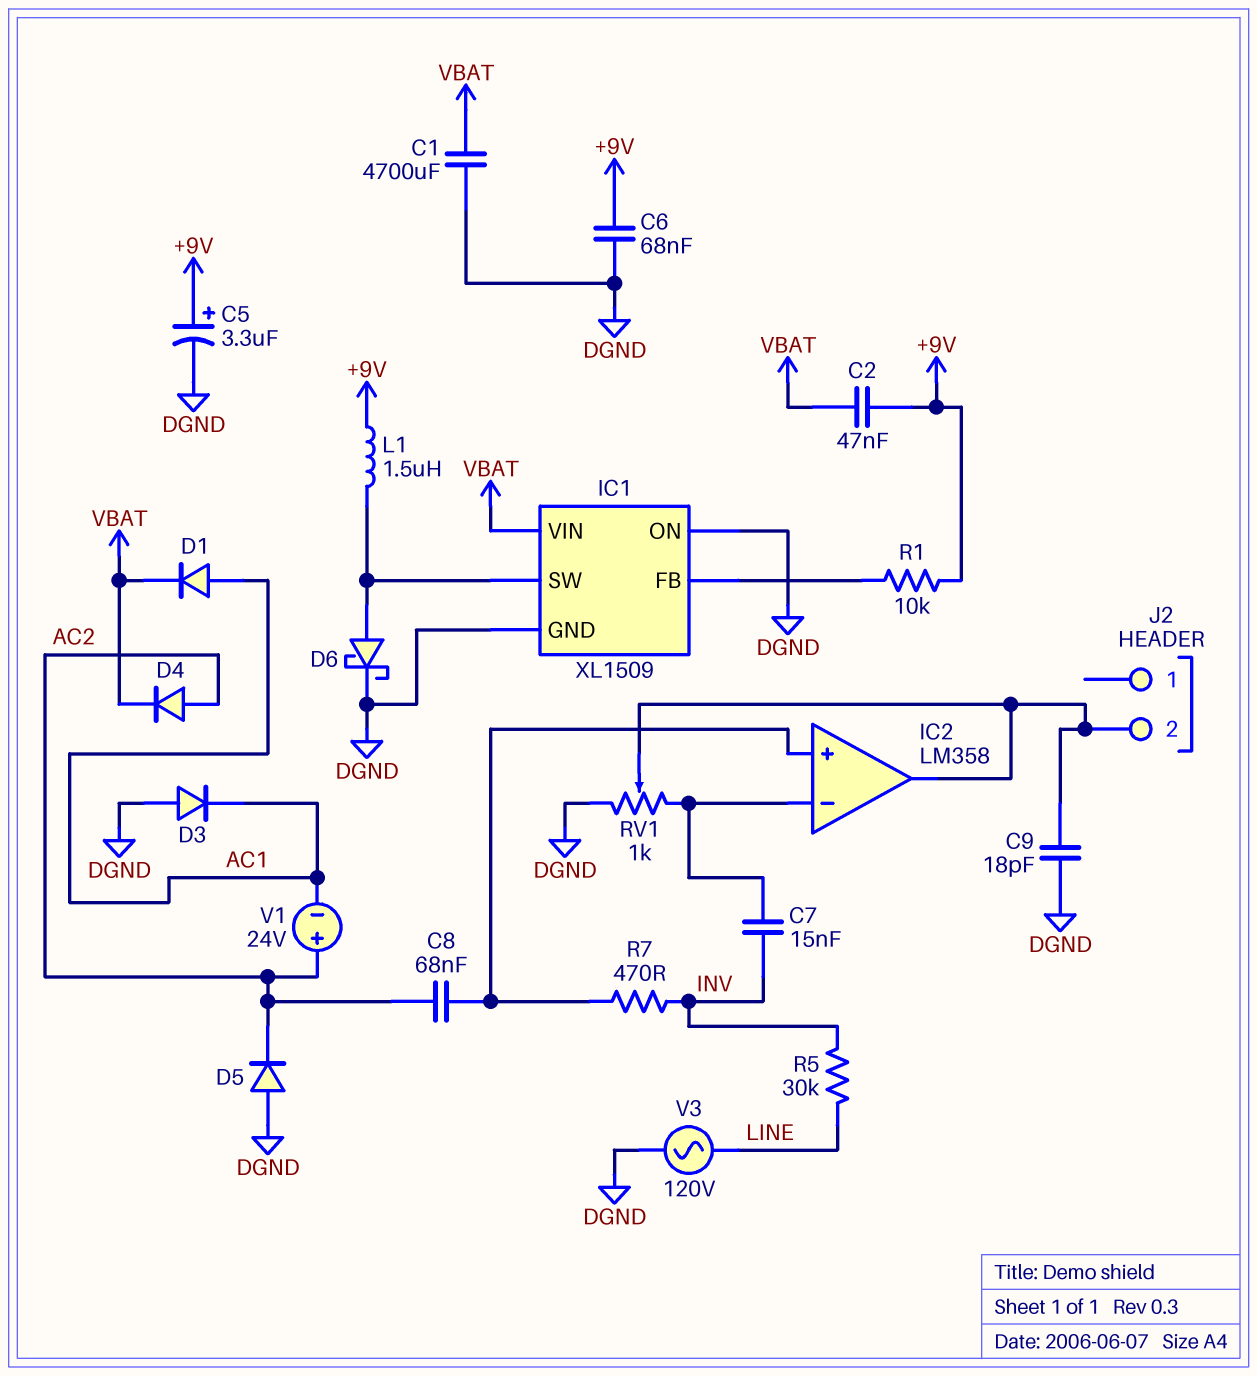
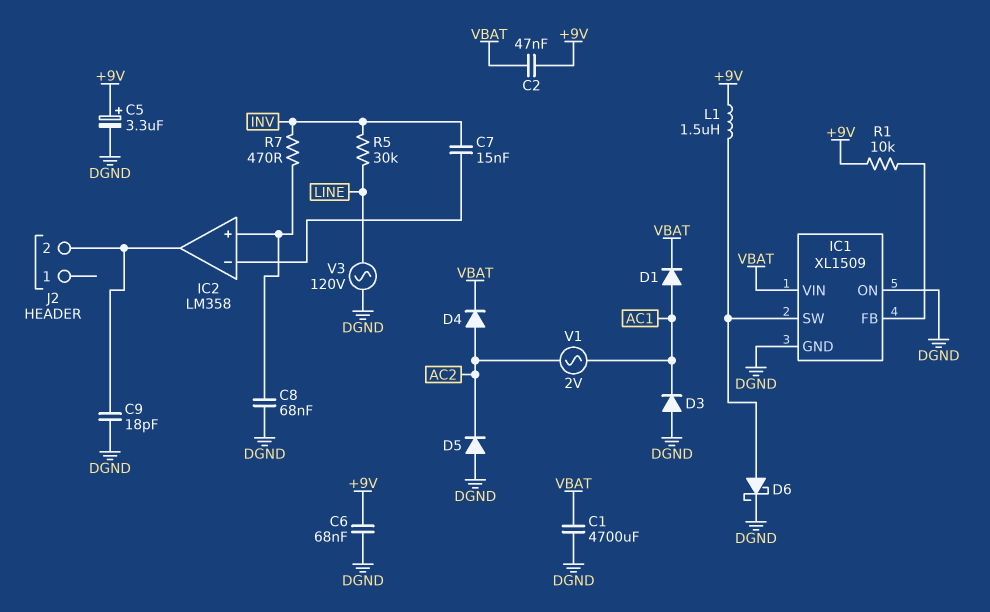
C8: 68nF (AC2, IC2/in+) -> 68nF (DGND, IC2/in+)
RV1: 1k (DGND, IC2/in-, wiper IC2/out) -> none
V1: 24V (plus AC2, minus AC1) -> AC 2V (AC1, AC2)

